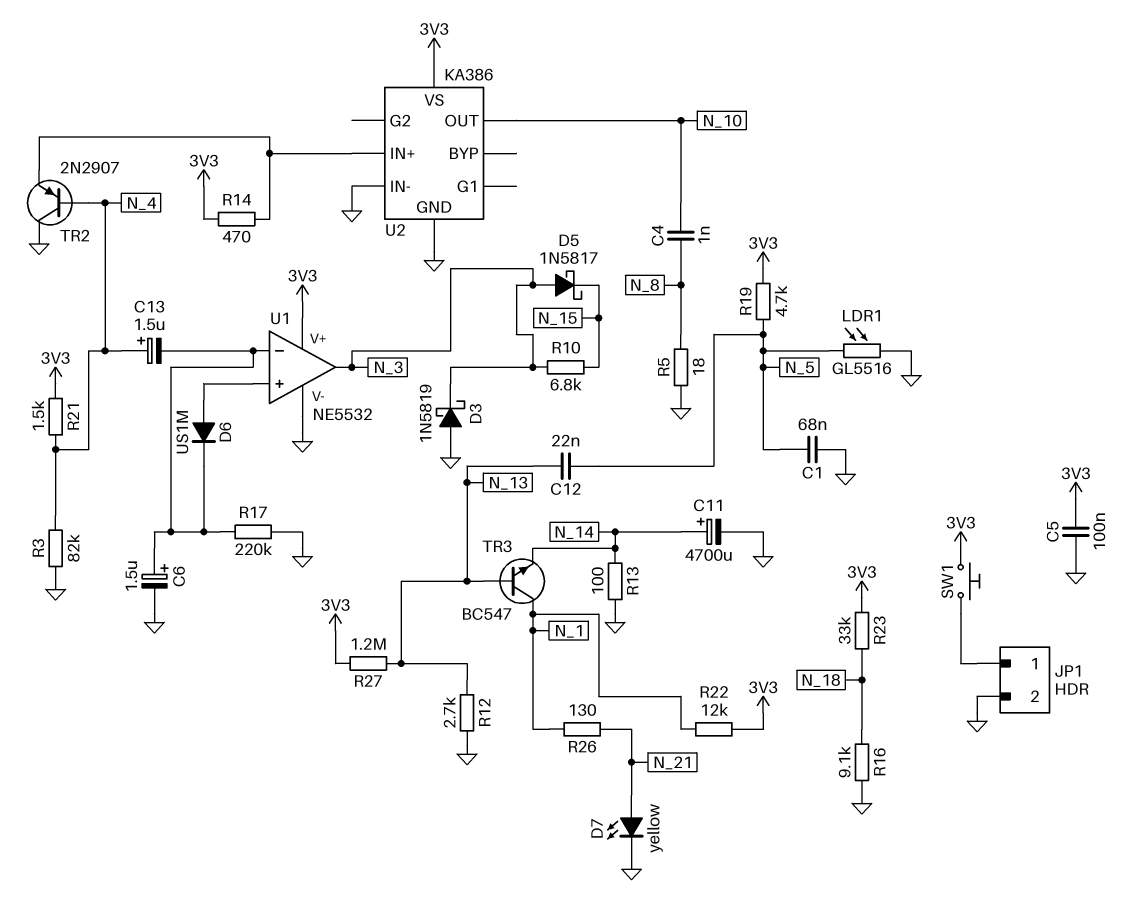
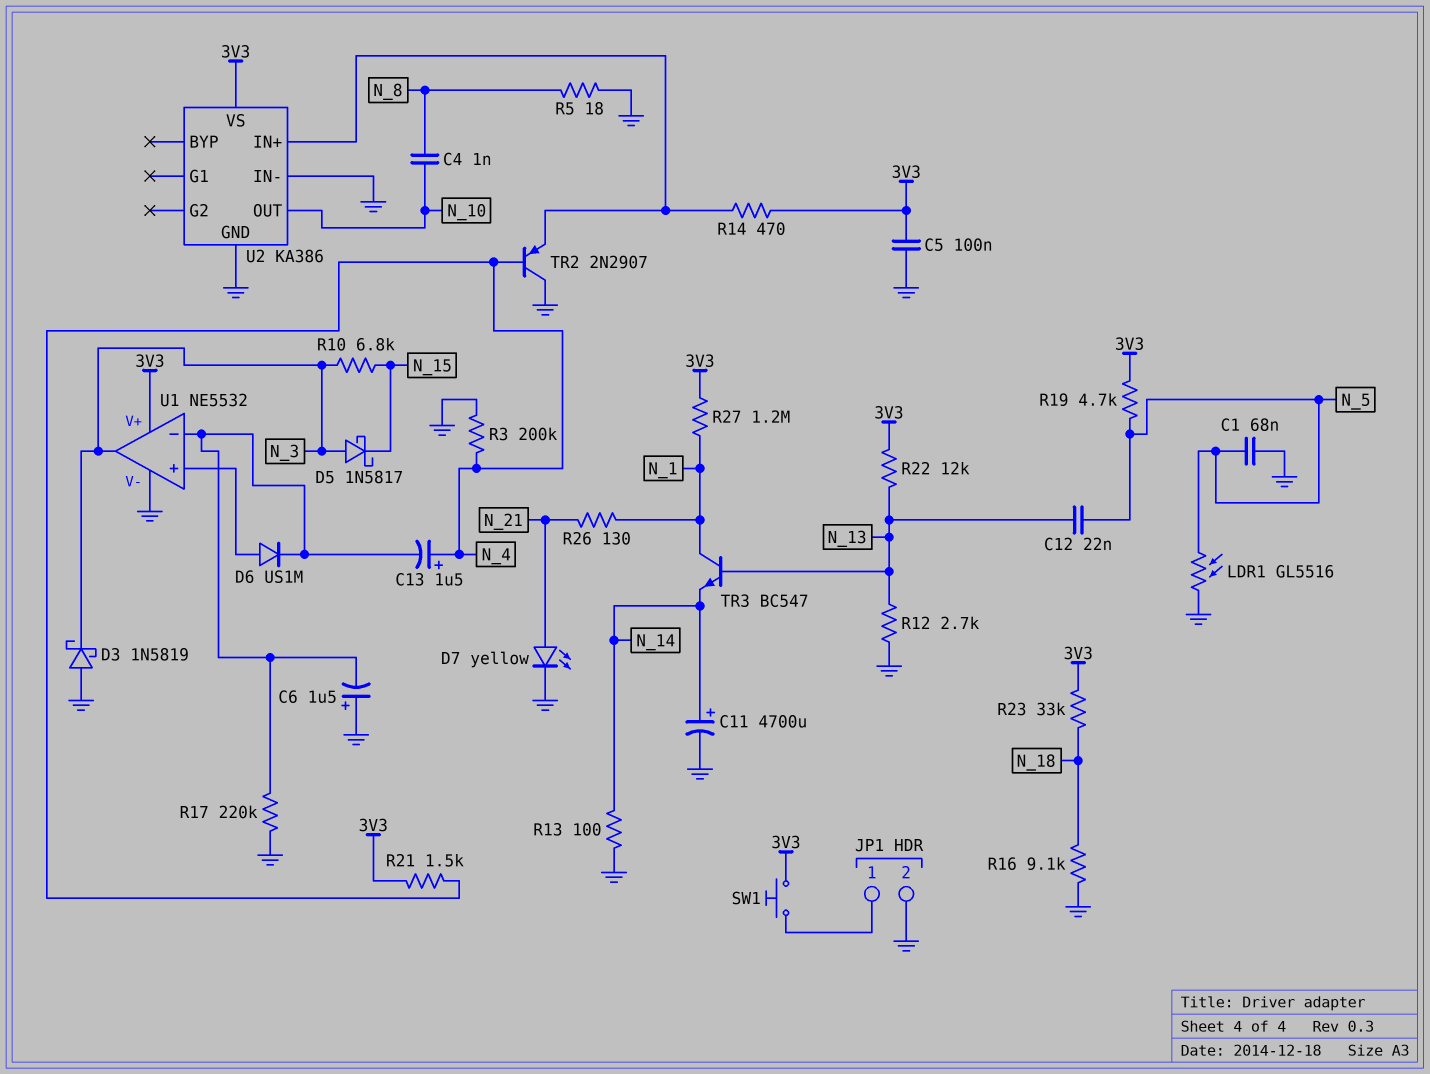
C6: 1.5uF (plus U1/in-, minus GND) -> 1.5uF (plus GND, minus U1/in-)
R3: 82k (GND, N_4) -> 200k (GND, N_4)
R22: 12k (3V3, N_1) -> 12k (3V3, N_13)
R27: 1.2M (3V3, N_13) -> 1.2M (3V3, N_1)

